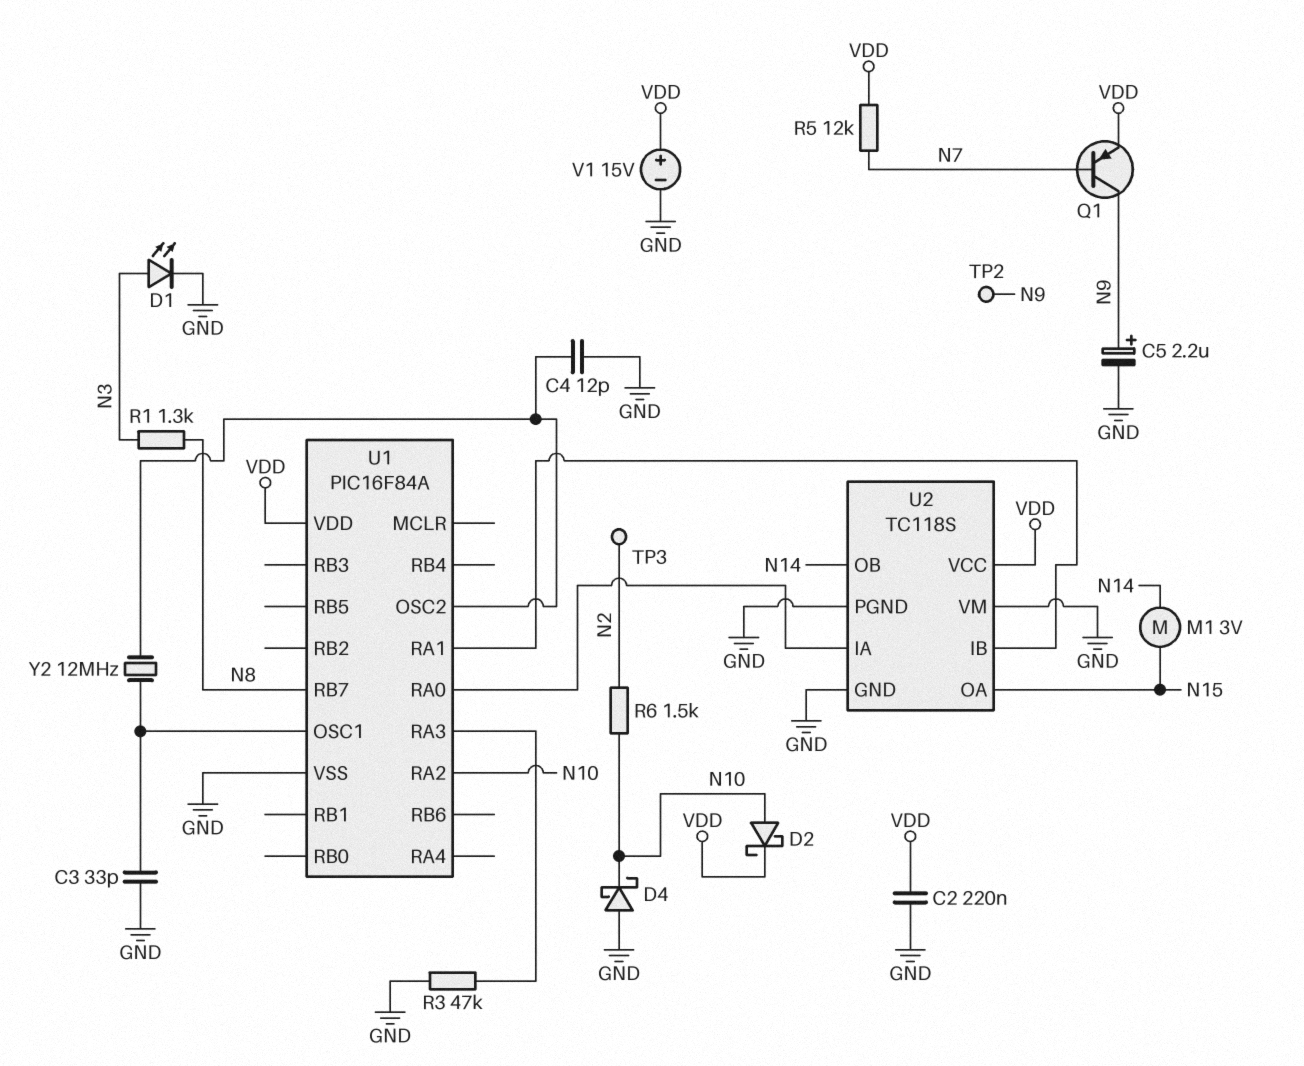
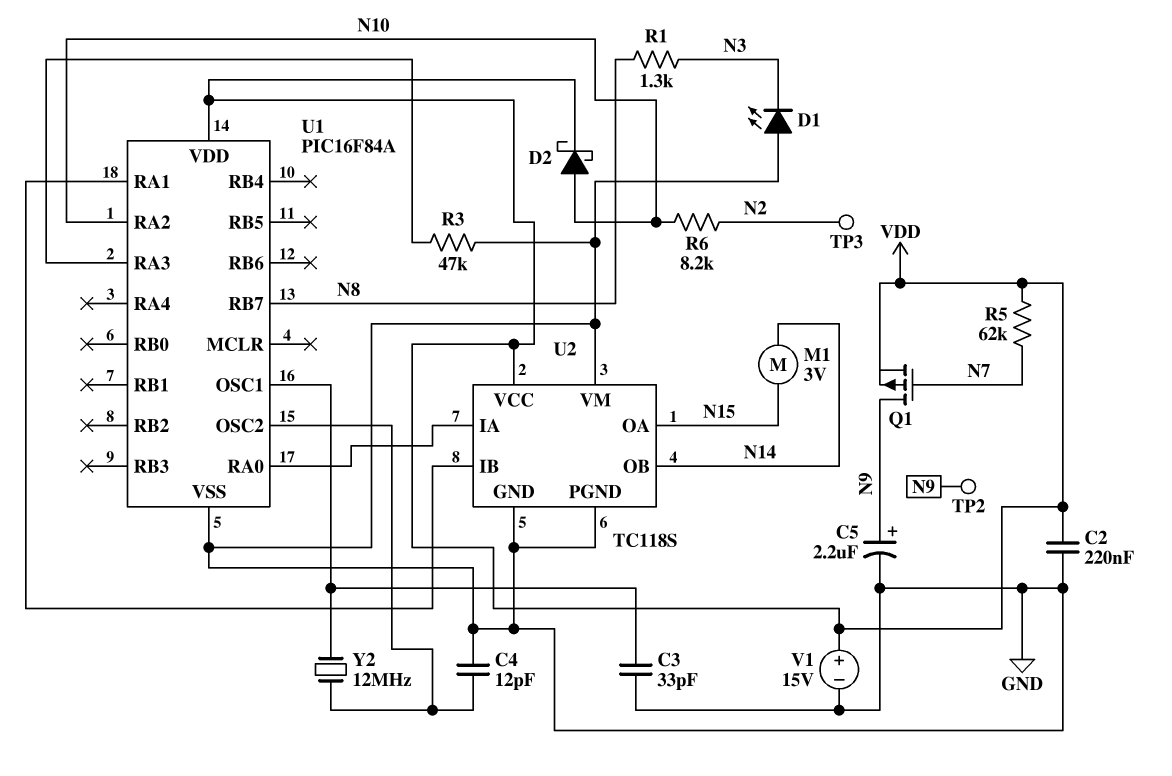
D1: LED (A N3, K GND) -> LED (A GND, K N3)
D4: schottky (A GND, K N10) -> none
Q1: PNP (B N7, C N9, E VDD) -> PMOS (G N7, D N9, S VDD)
R5: 12k (N7, VDD) -> 62k (N7, VDD)
R6: 1.5k (N2, N10) -> 8.2k (N2, N10)

